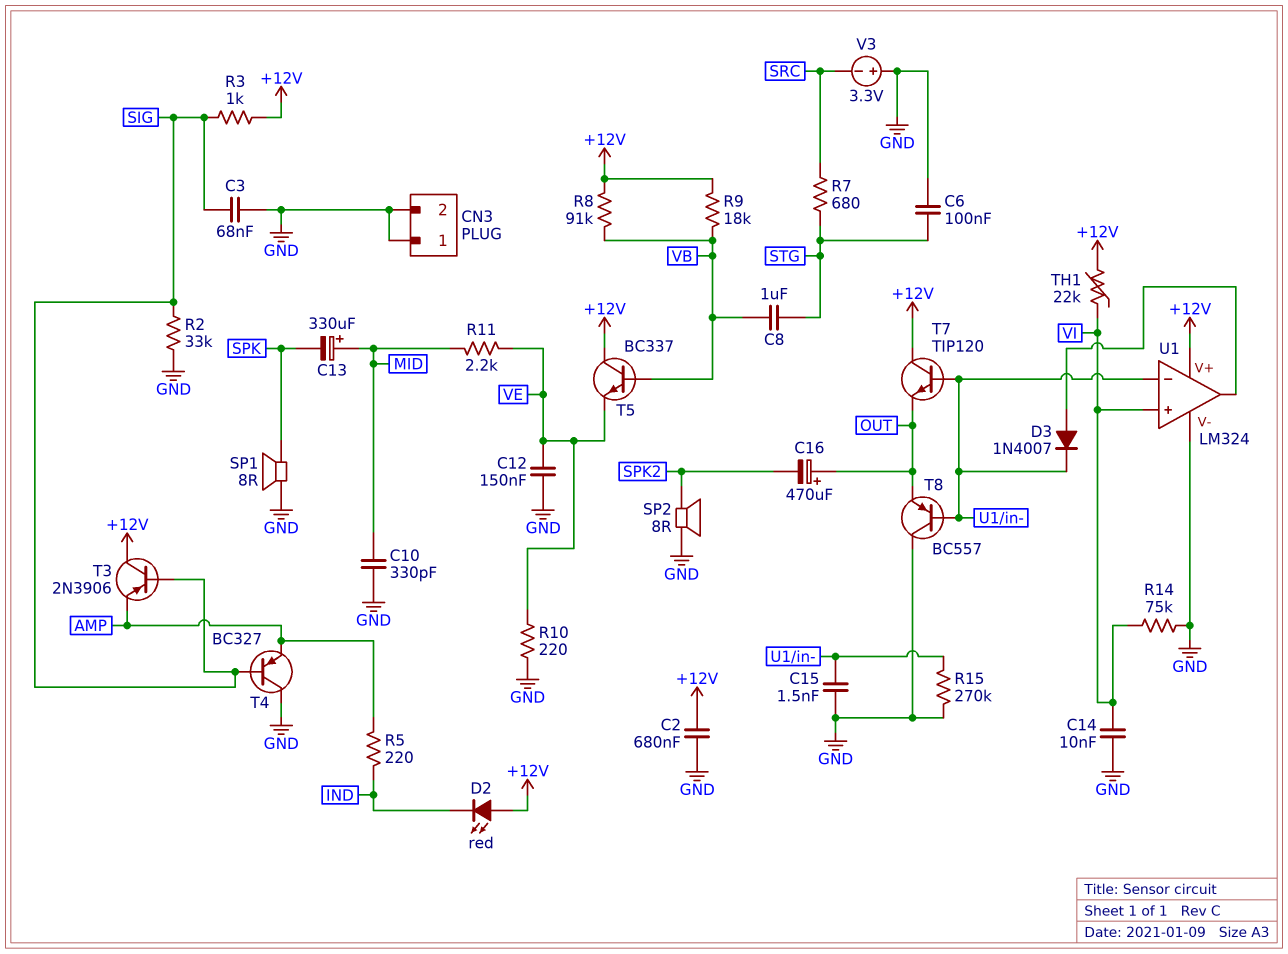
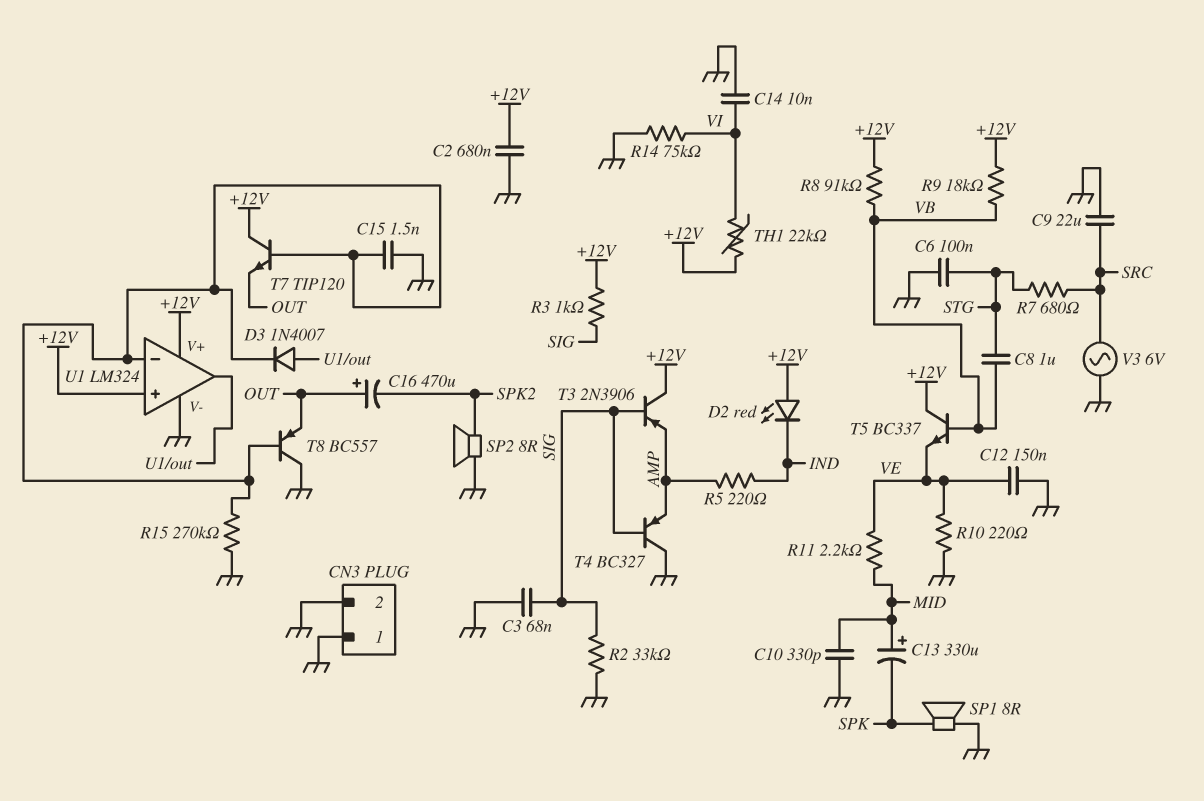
C9: none -> 22uF (GND, SRC)
U1 pin in+: VI -> +12V
V3: 3.3V (plus GND, minus SRC) -> AC 6V (GND, SRC)

